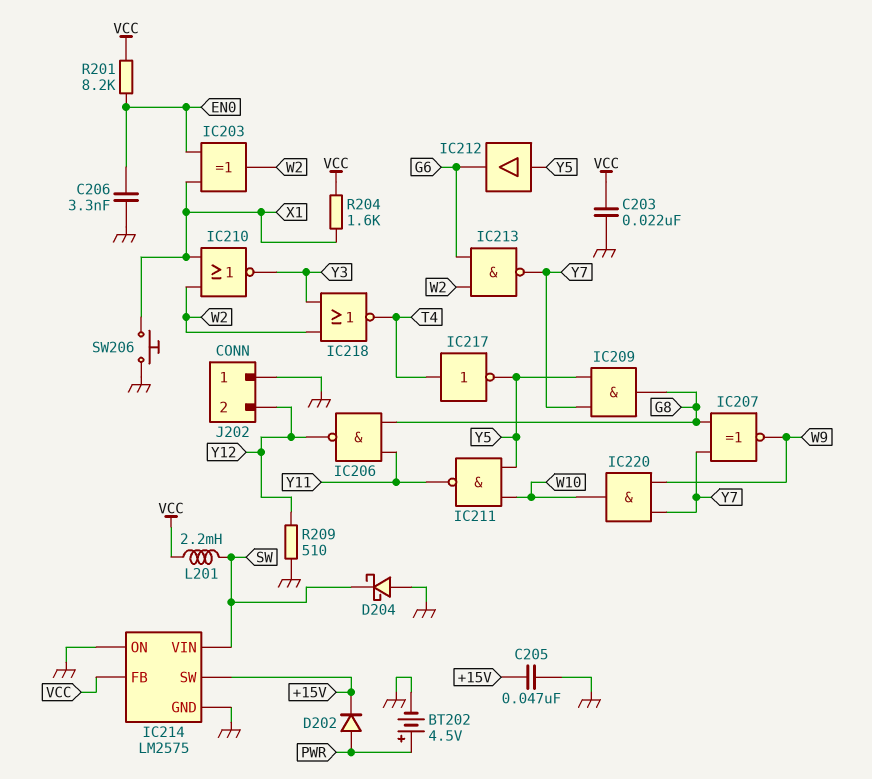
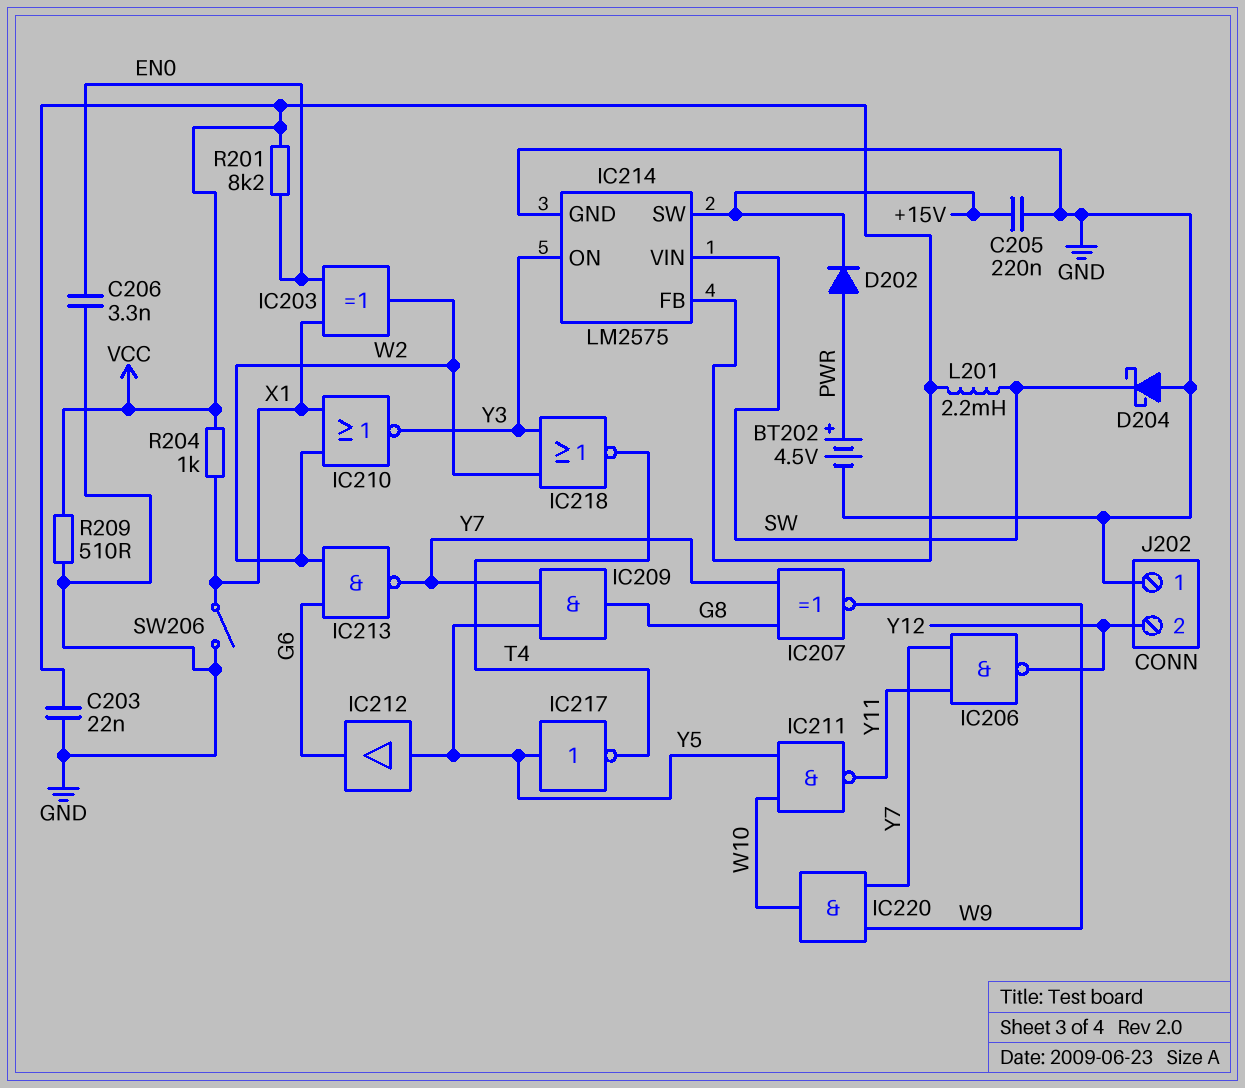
C205: 47nF (+15V, GND) -> 220nF (+15V, GND)
IC206: NAND (in G8, in Y11, out Y12) -> NAND (in Y7, in Y11, out Y12)
IC214 pin ON: GND -> Y3
IC217: NOT (in T4, out Y5) -> NOT (in Y5, out T4)
R204: 1.6k (VCC, X1) -> 1k (VCC, X1)
R209: 510 (GND, Y12) -> 510 (GND, VCC)
SW206: button (GND, X1) -> switch (GND, X1)

